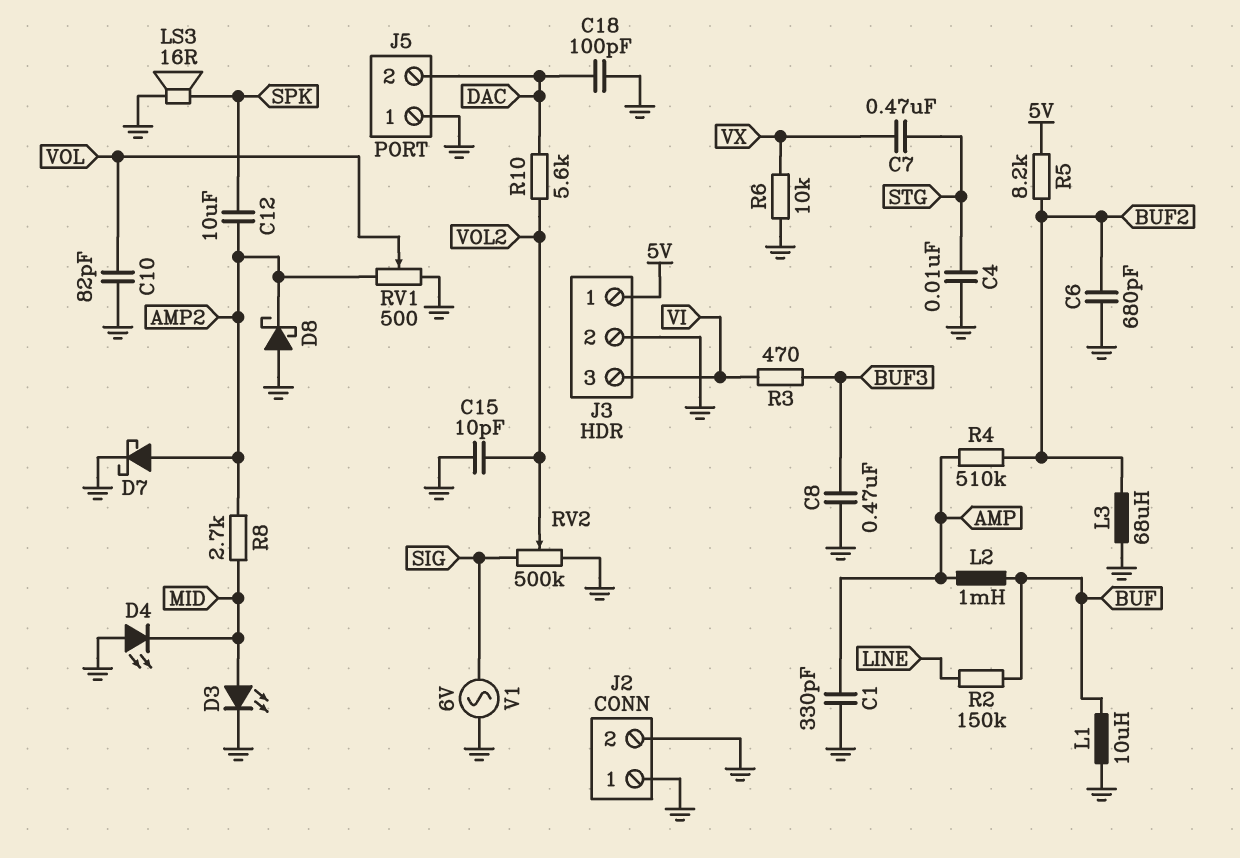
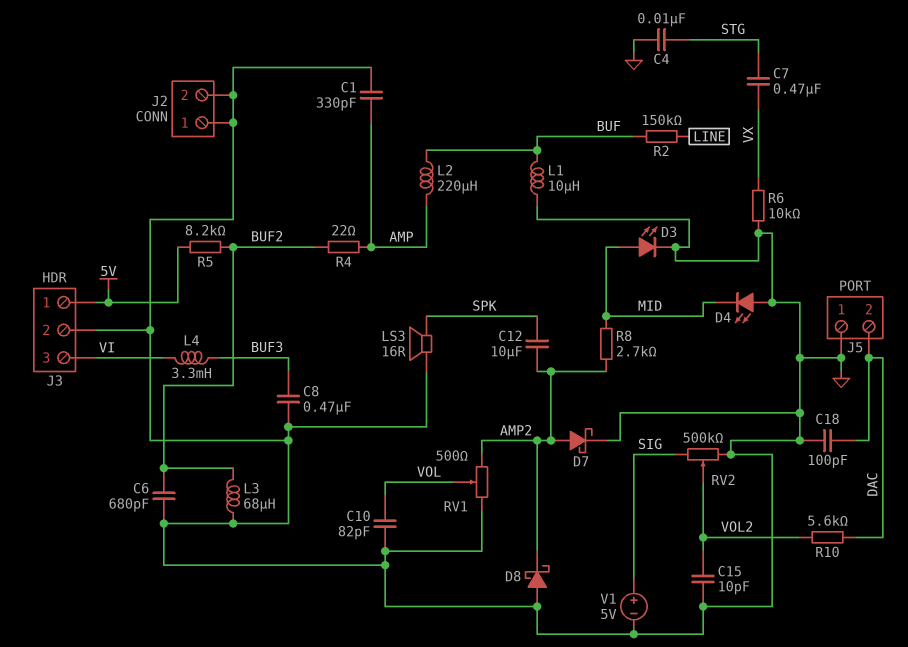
L2: 1mH (AMP, BUF) -> 220uH (AMP, BUF)
L4: none -> 3.3mH (BUF3, VI)
R3: 470 (BUF3, VI) -> none
R4: 510k (AMP, BUF2) -> 22 (AMP, BUF2)
V1: AC 6V (GND, SIG) -> 5V (plus SIG, minus GND)

